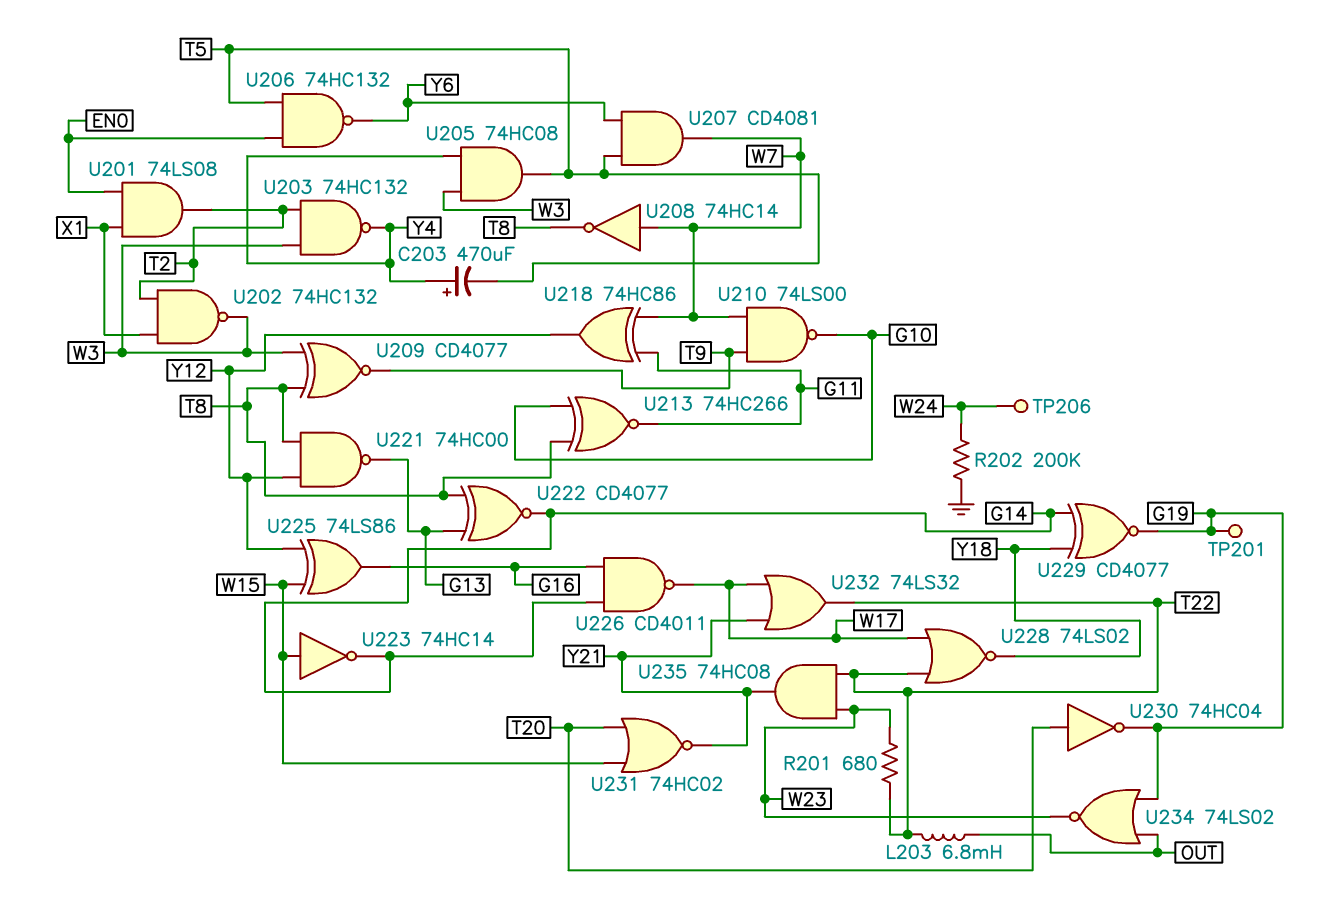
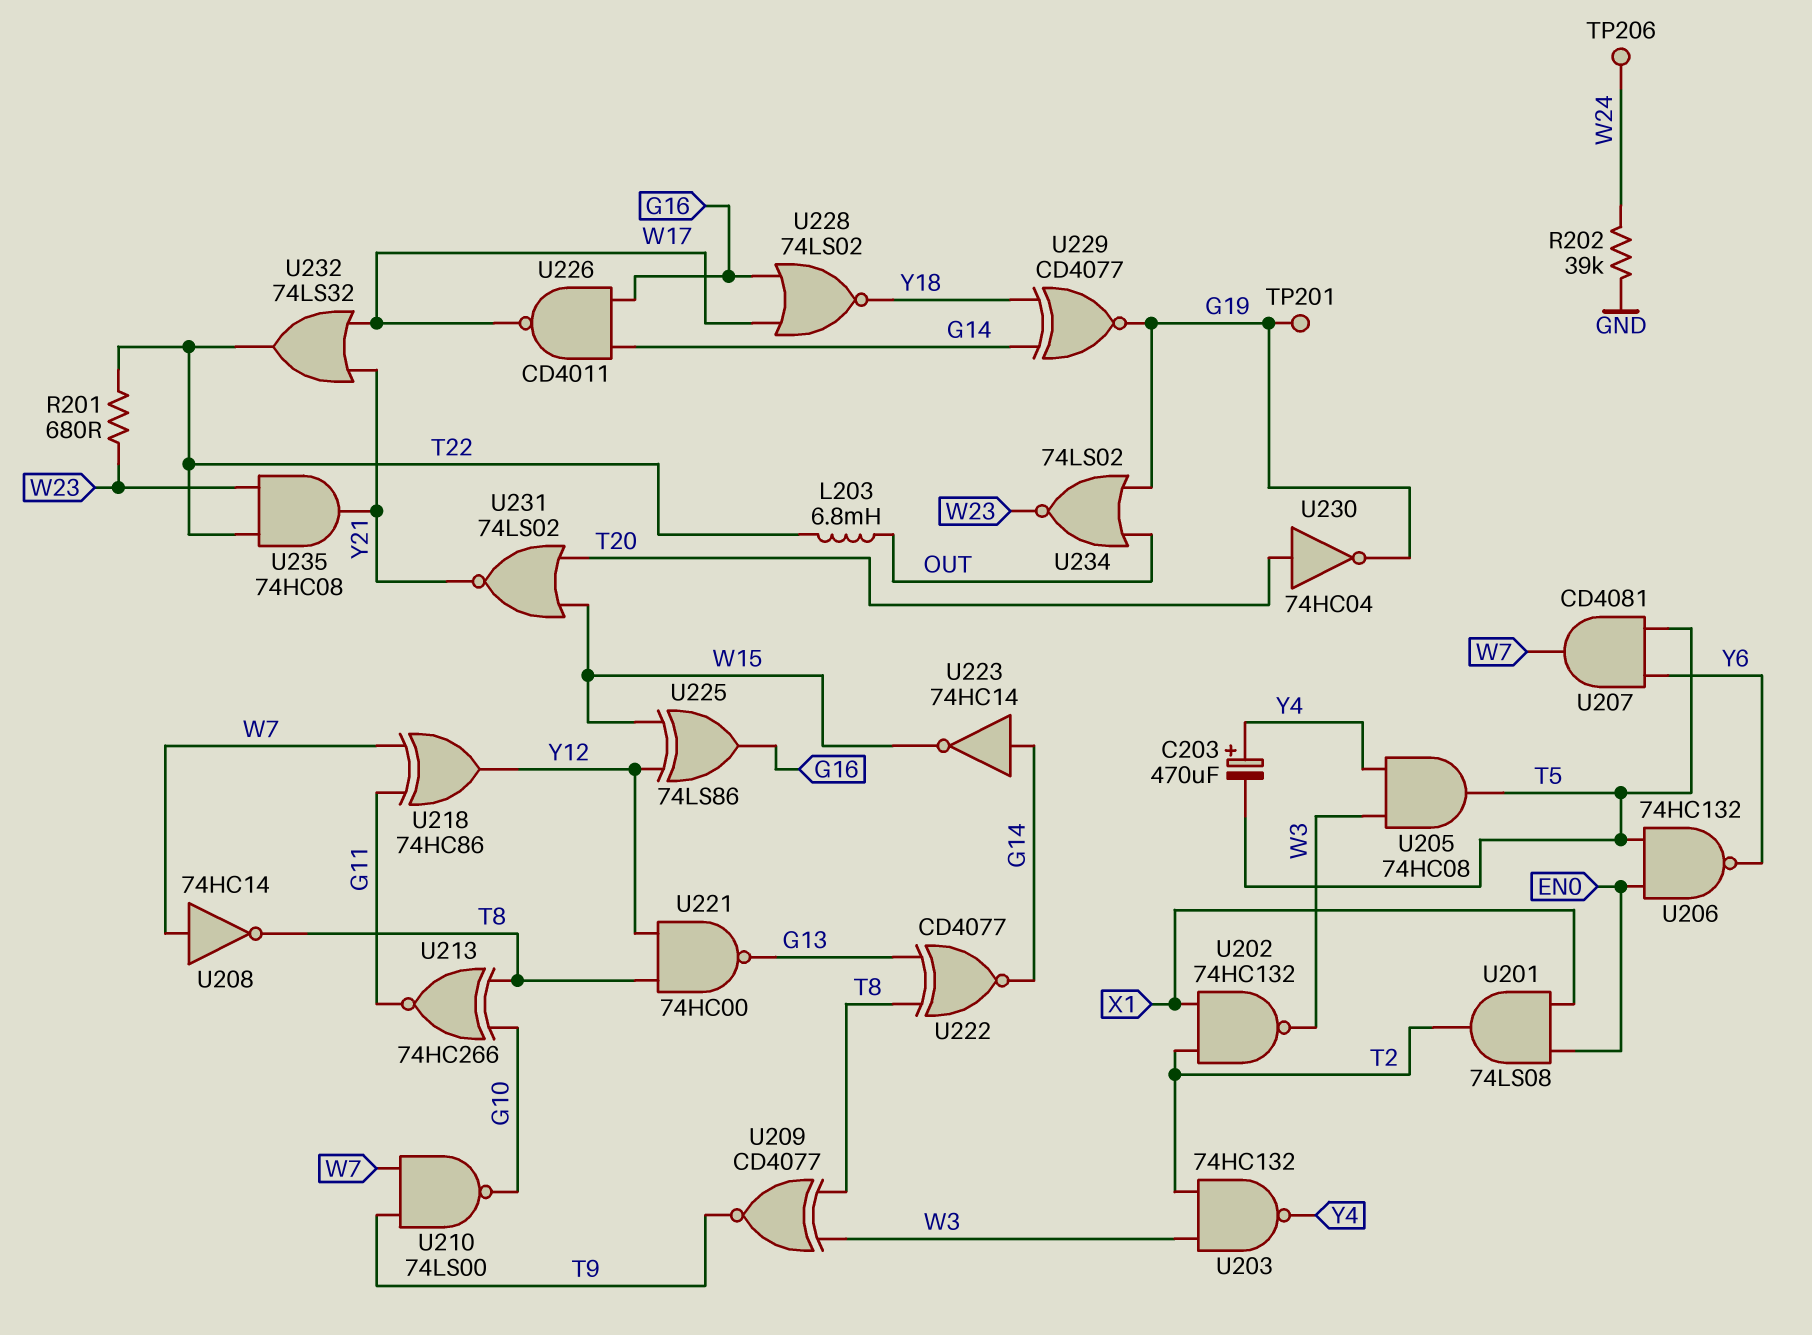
R202: 200k (GND, W24) -> 39k (GND, W24)
U223: NOT 74HC14 (in W15, out G14) -> NOT 74HC14 (in G14, out W15)
U228: NOR 74LS02 (in T22, in W17, out Y18) -> NOR 74LS02 (in G16, in W17, out Y18)
U231: NOR 74HC02 (in T20, in W15, out Y21) -> NOR 74LS02 (in T20, in W15, out Y21)

